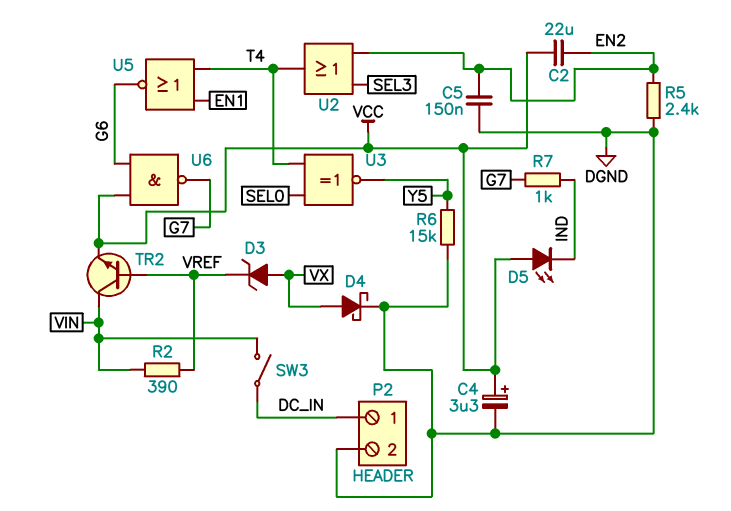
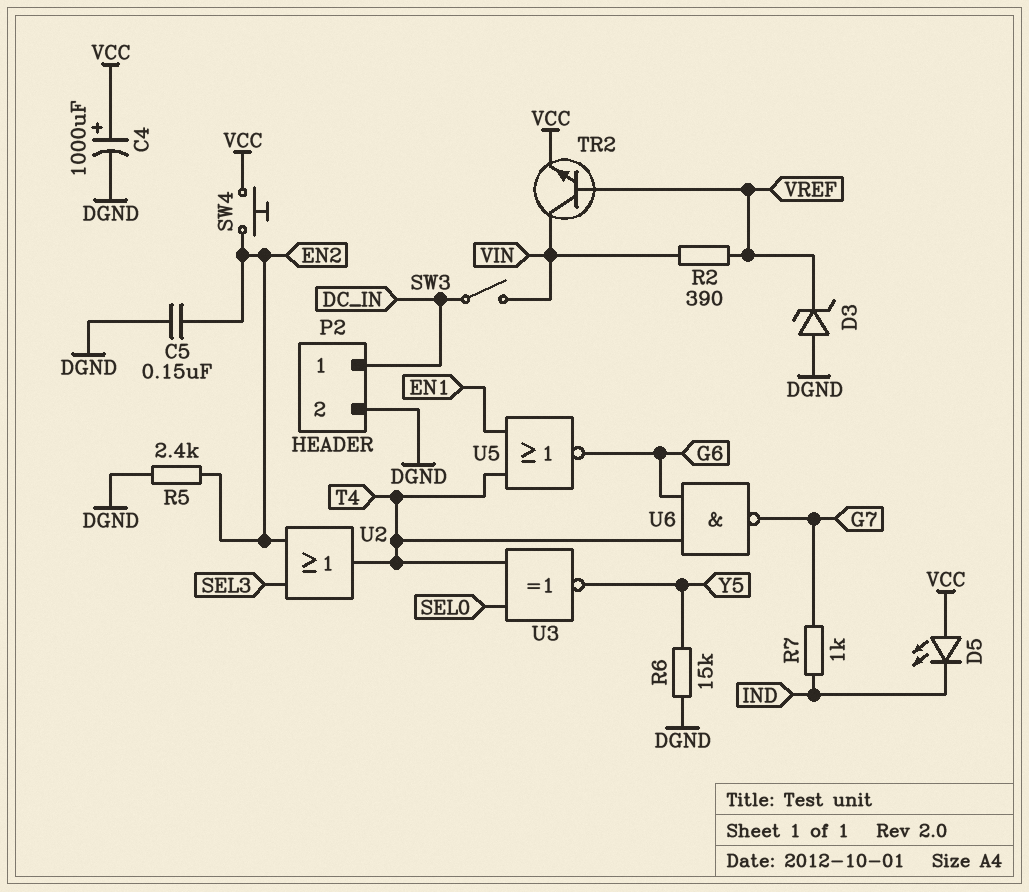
C2: 22uF (EN2, VCC) -> none
C4: 3.3uF (plus VCC, minus DGND) -> 1000uF (plus VCC, minus DGND)
D3: zener (A VX, K VREF) -> zener (A DGND, K VREF)
D4: schottky (A VX, K DGND) -> none
SW4: none -> button (EN2, VCC)
U6: NAND (in G6, in VCC, out G7) -> NAND (in G6, in T4, out G7)

